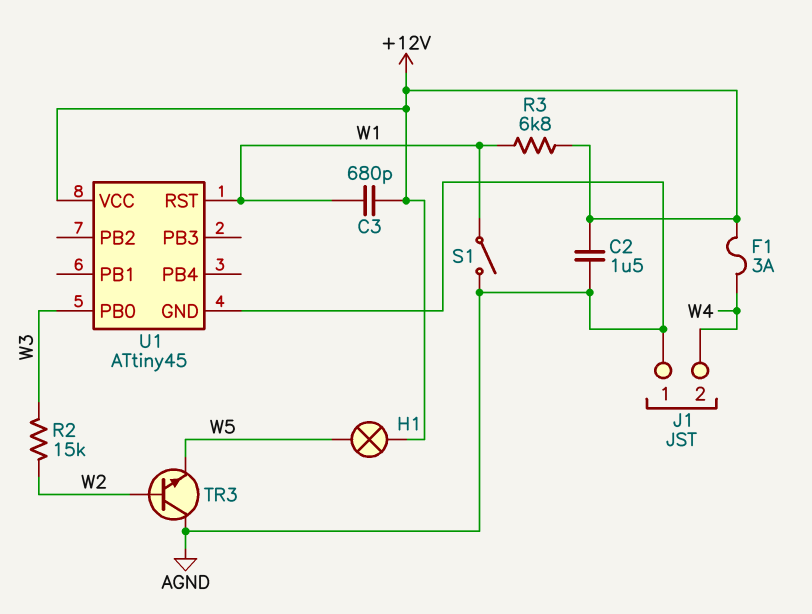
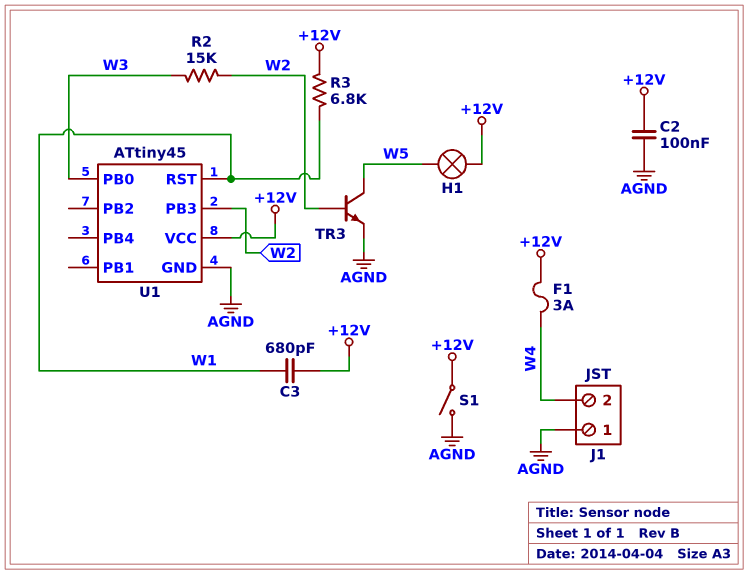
C2: 1.5uF (+12V, AGND) -> 100nF (+12V, AGND)
S1: switch (AGND, W1) -> switch (+12V, AGND)
TR3: NPN (B W2, C AGND, E W5) -> NPN (B W2, C W5, E AGND)
U1 pin PB3: none -> W2

